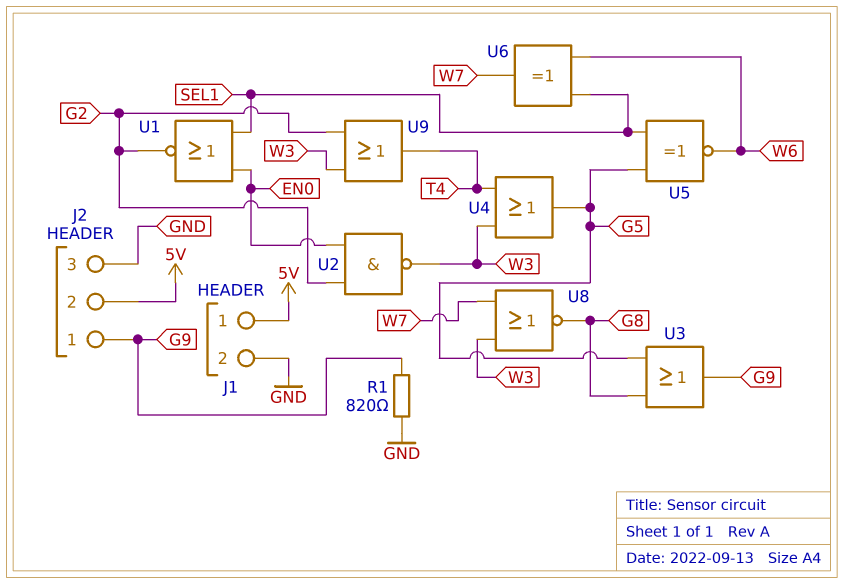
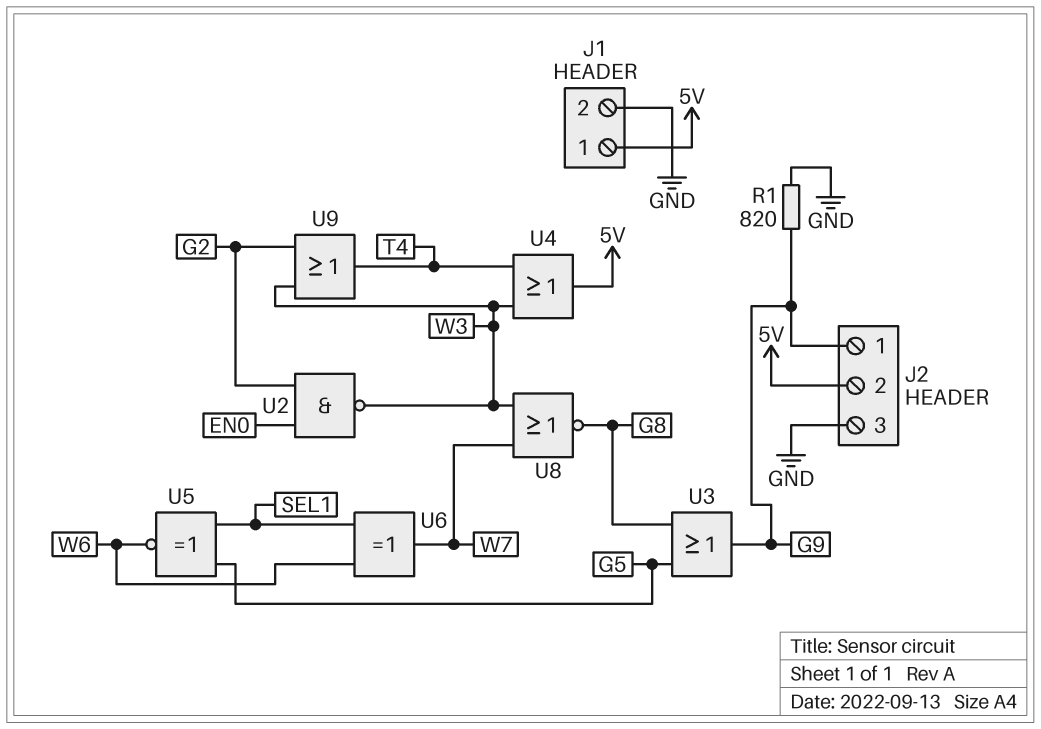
U1: NOR (in EN0, in SEL1, out G2) -> none
U4: OR (in T4, in W3, out G5) -> OR (in T4, in W3, out 5V)

